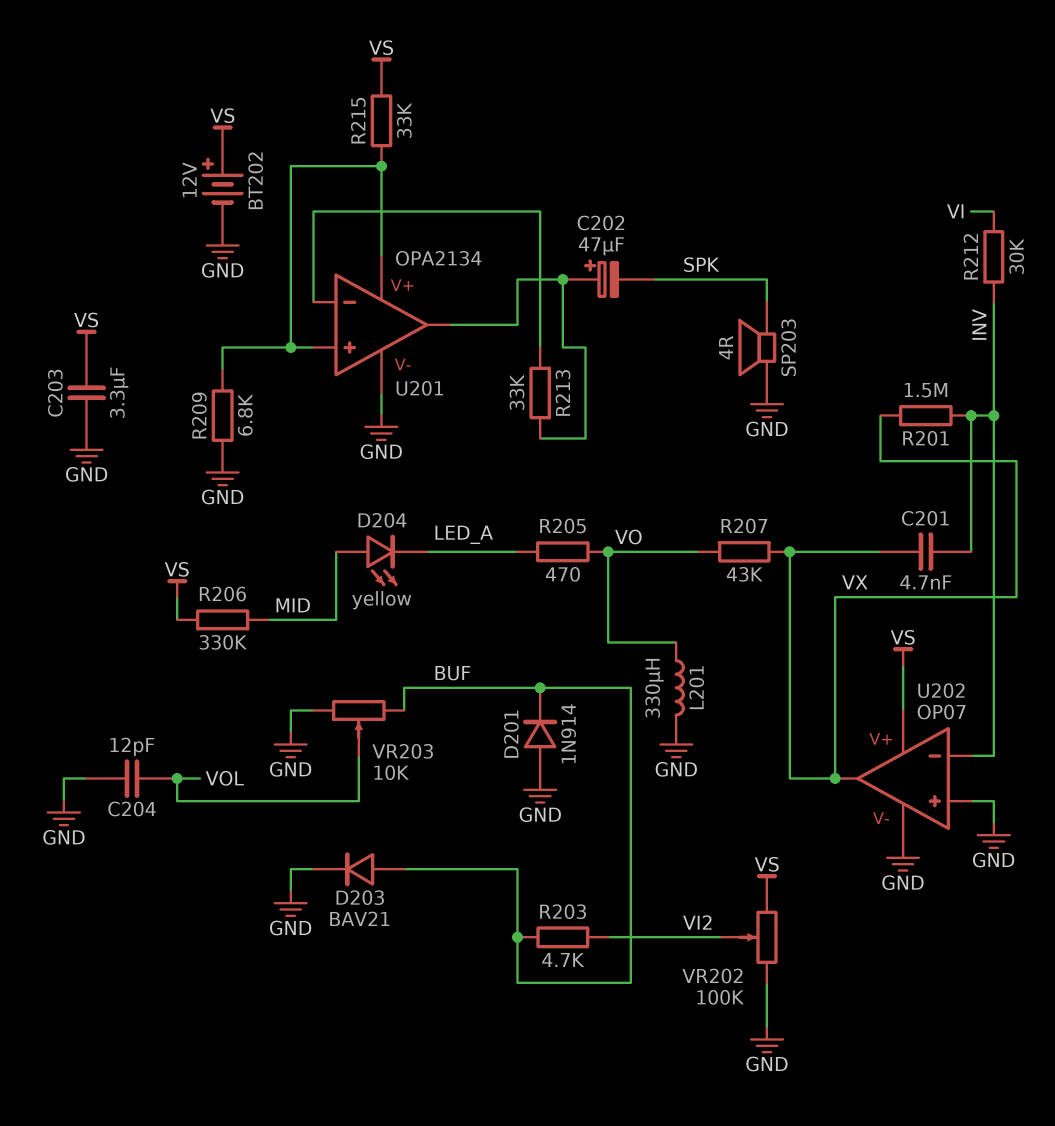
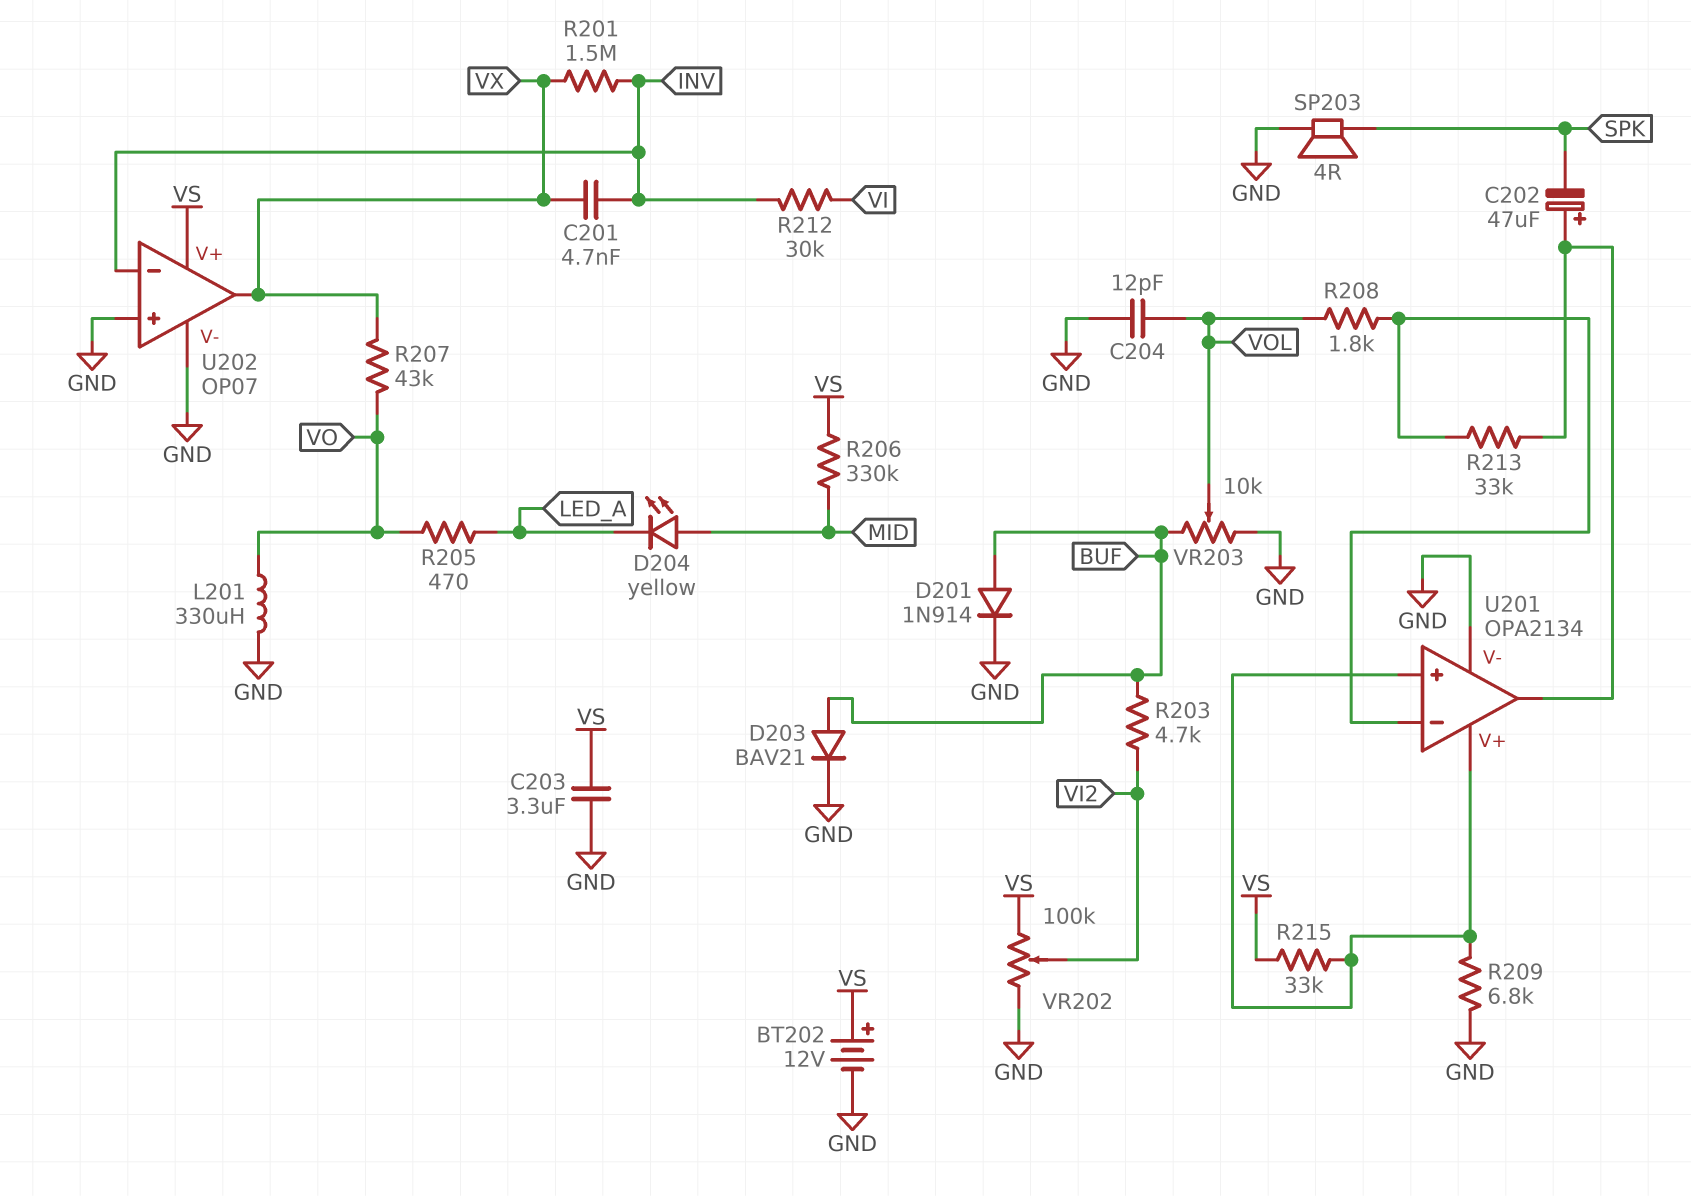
D201: diode 1N914 (A GND, K BUF) -> diode 1N914 (A BUF, K GND)
R208: none -> 1.8k (U201/in-, VOL)

